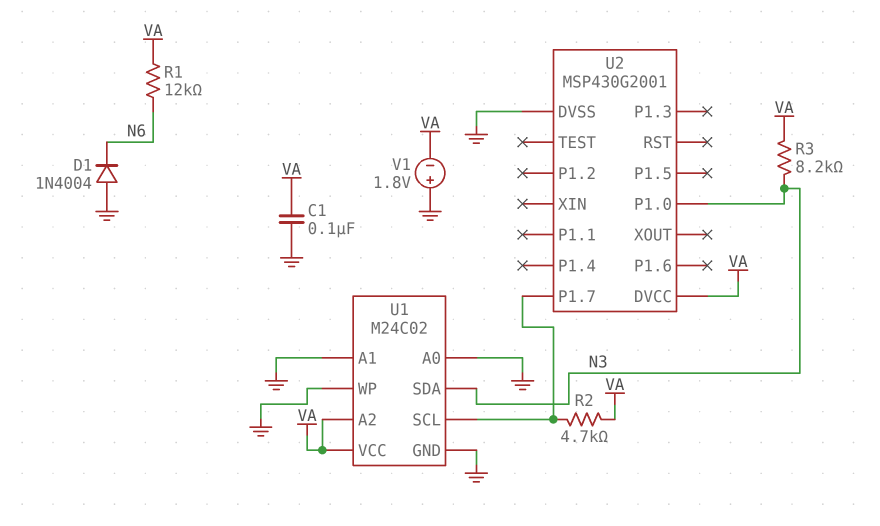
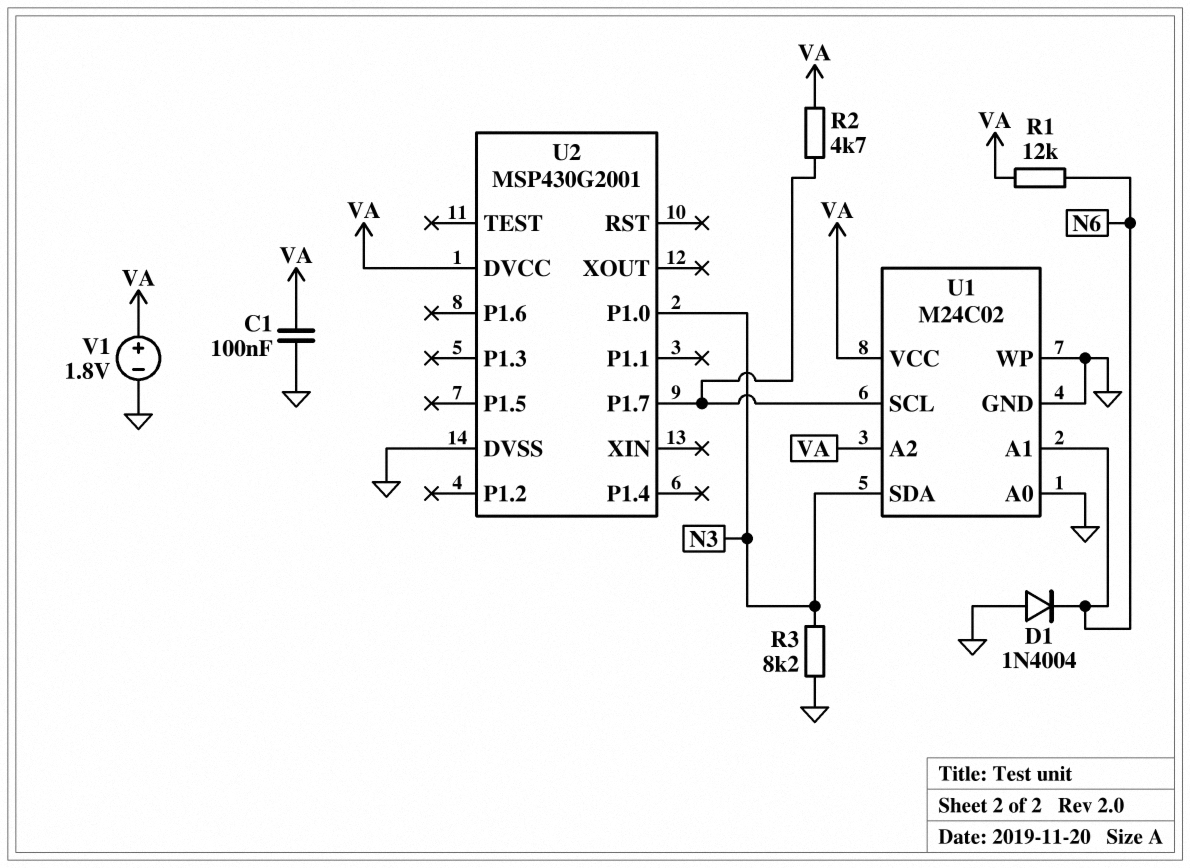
R3: 8.2k (N3, VA) -> 8.2k (GND, N3)
U1 pin A1: GND -> N6
V1: 1.8V (plus GND, minus VA) -> 1.8V (plus VA, minus GND)

